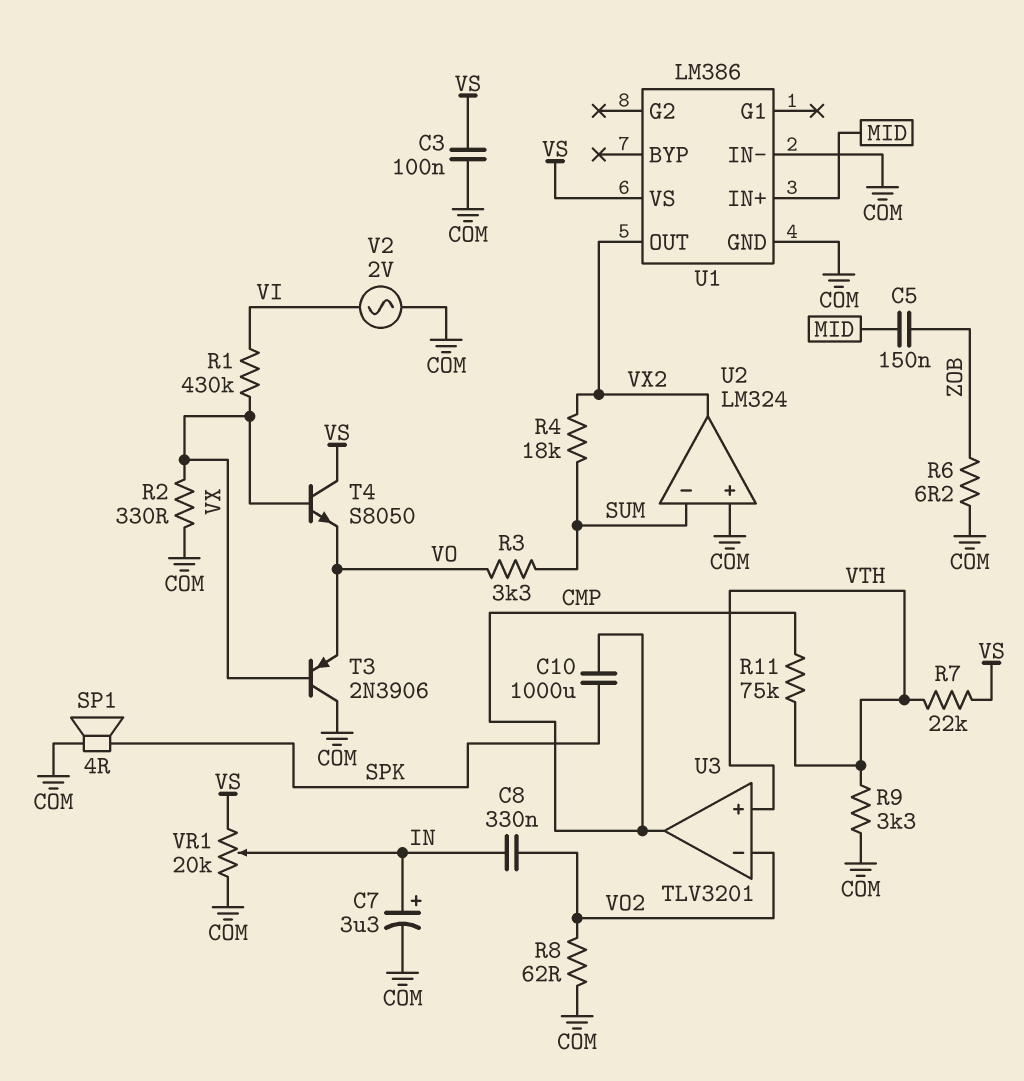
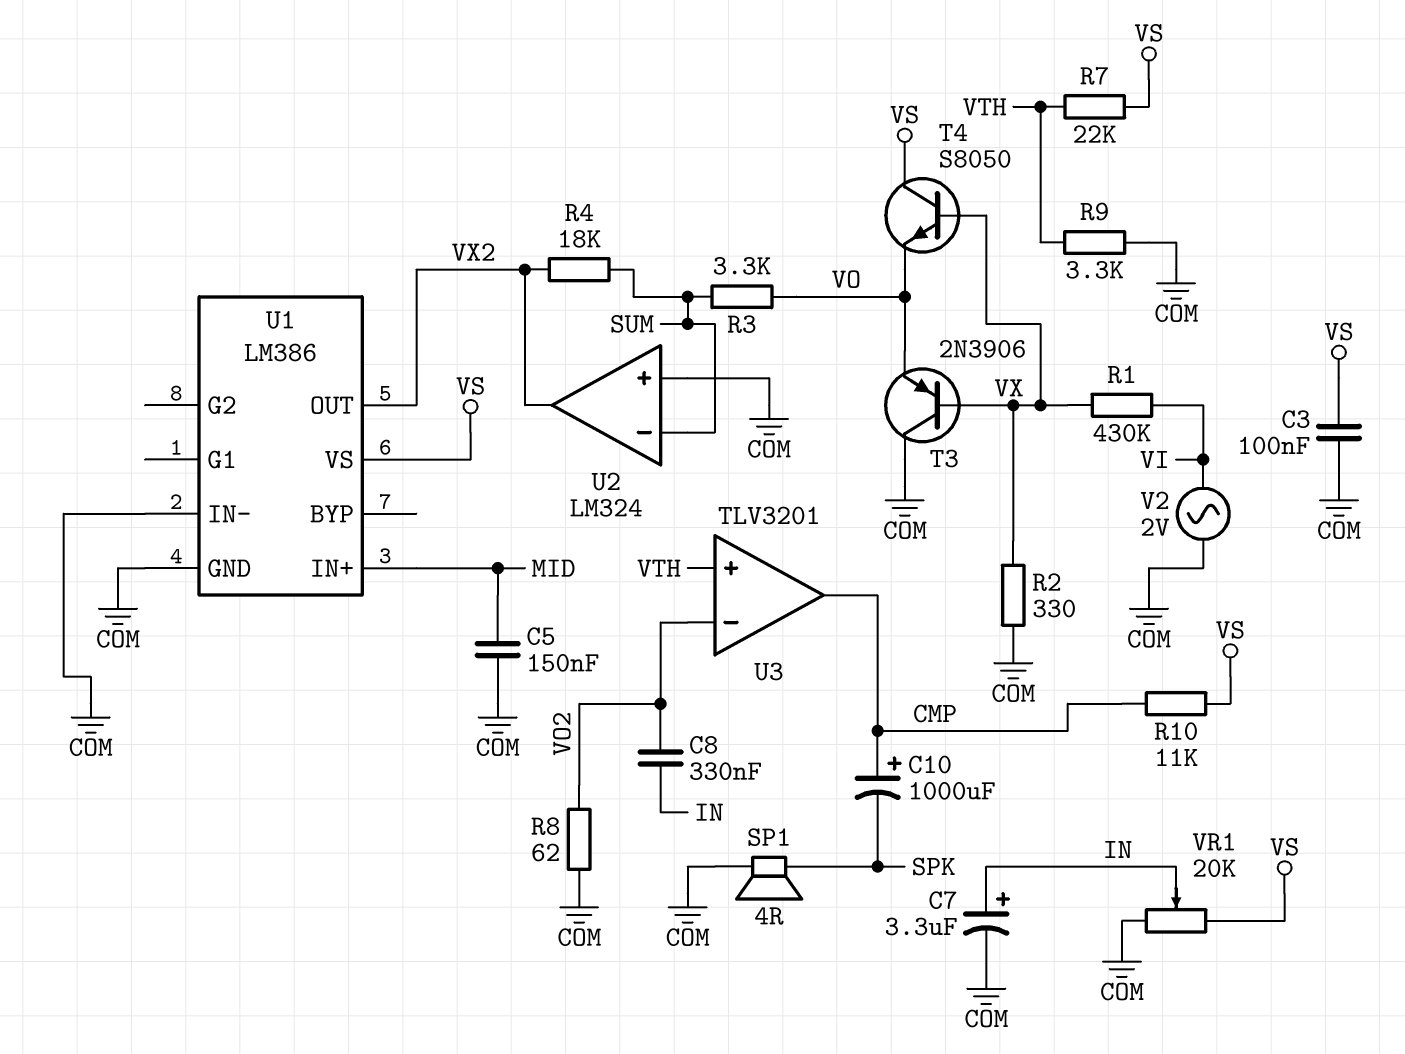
C5: 150nF (MID, ZOB) -> 150nF (COM, MID)
C10: 1000uF (CMP, SPK) -> 1000uF (plus CMP, minus SPK)
R6: 6.2 (COM, ZOB) -> none
R10: none -> 11k (CMP, VS)
R11: 75k (CMP, VTH) -> none

